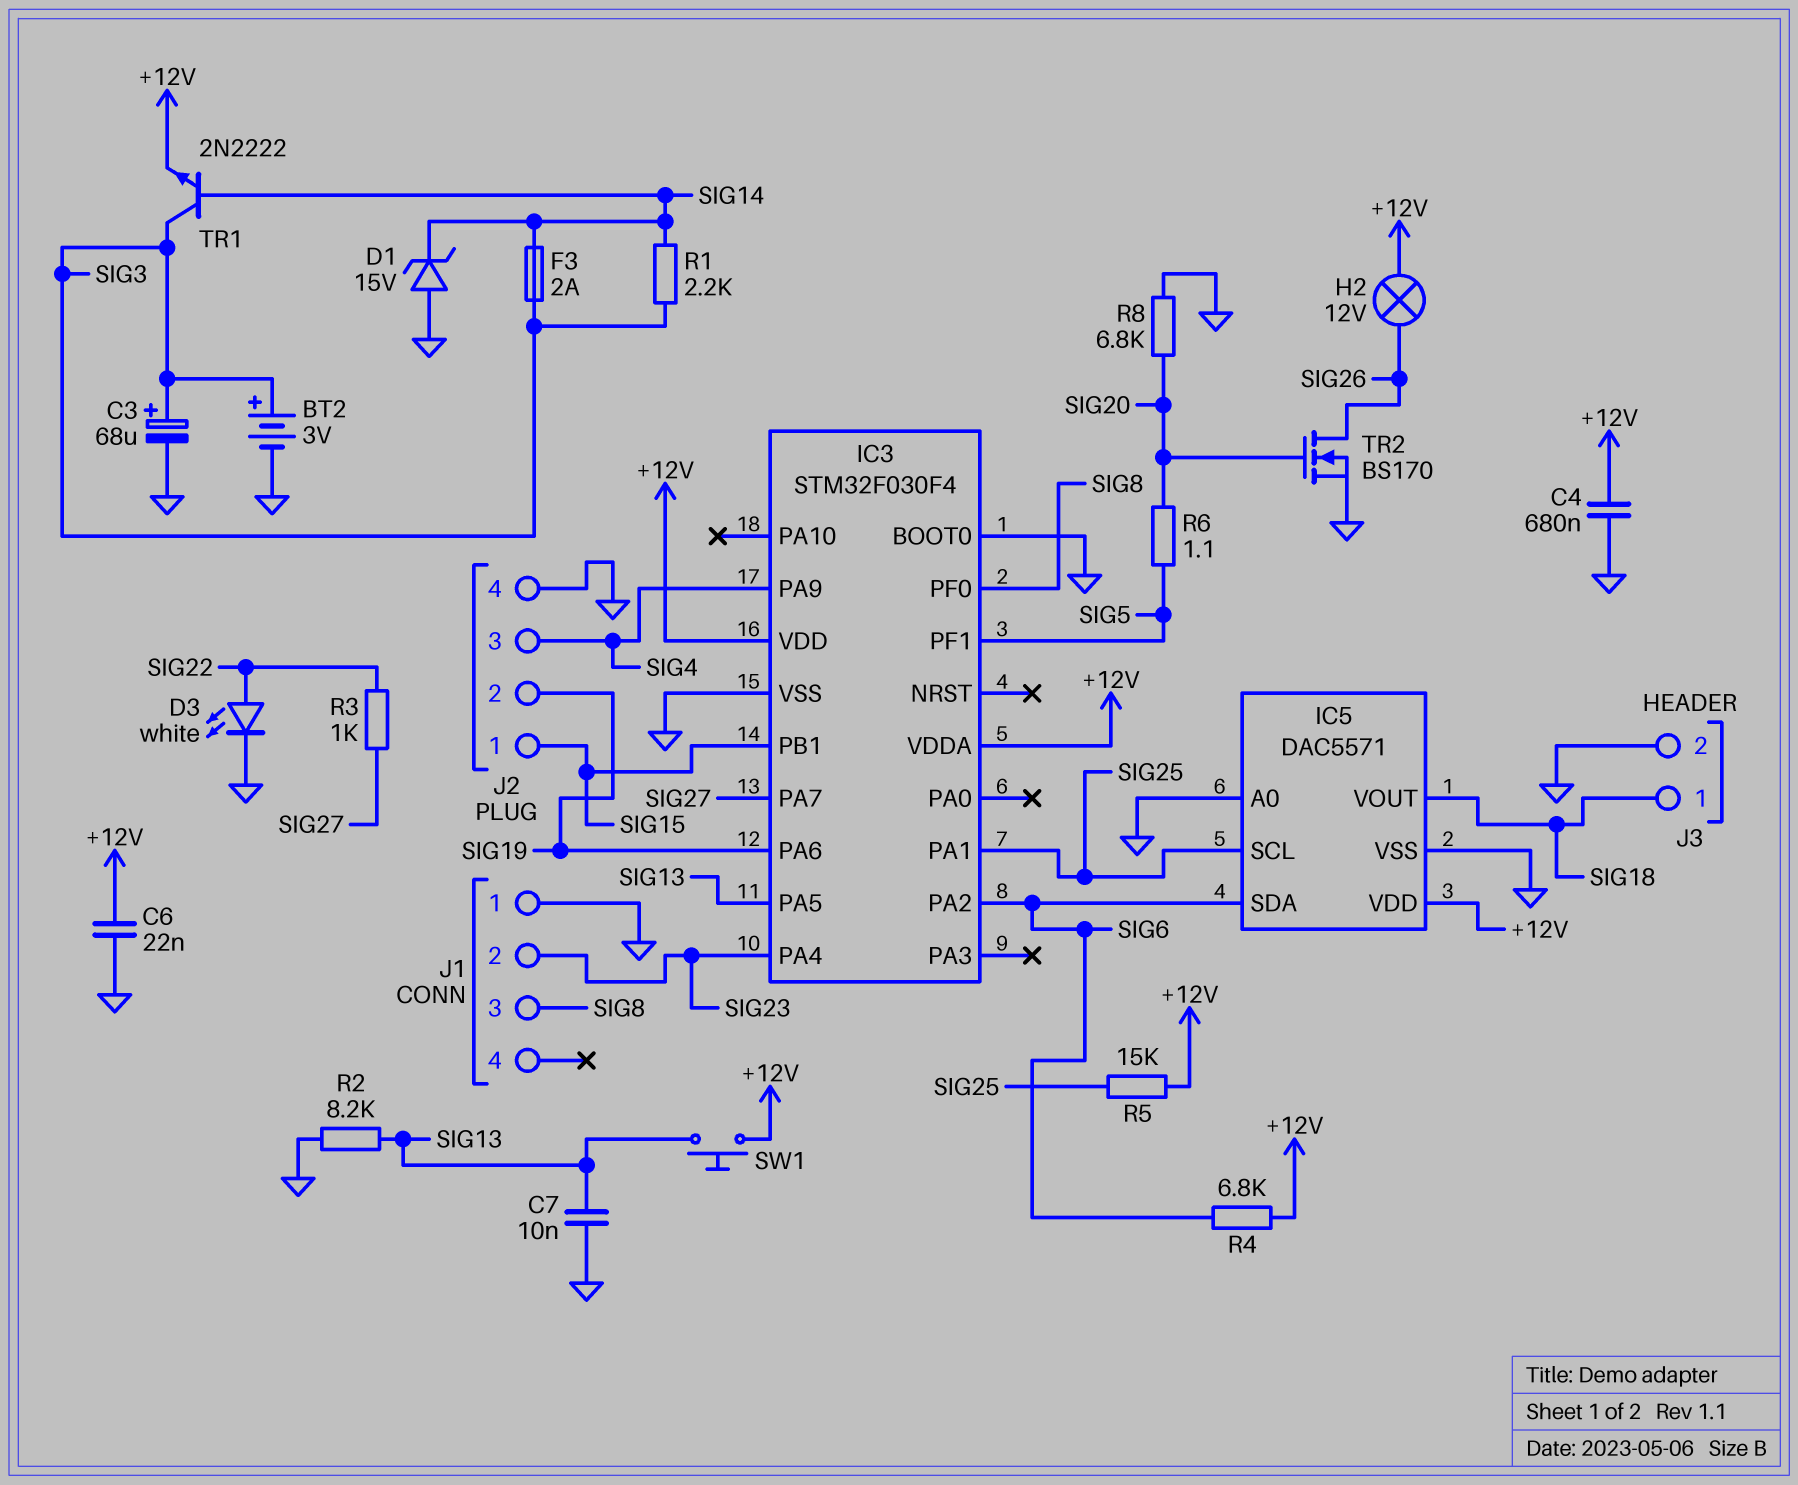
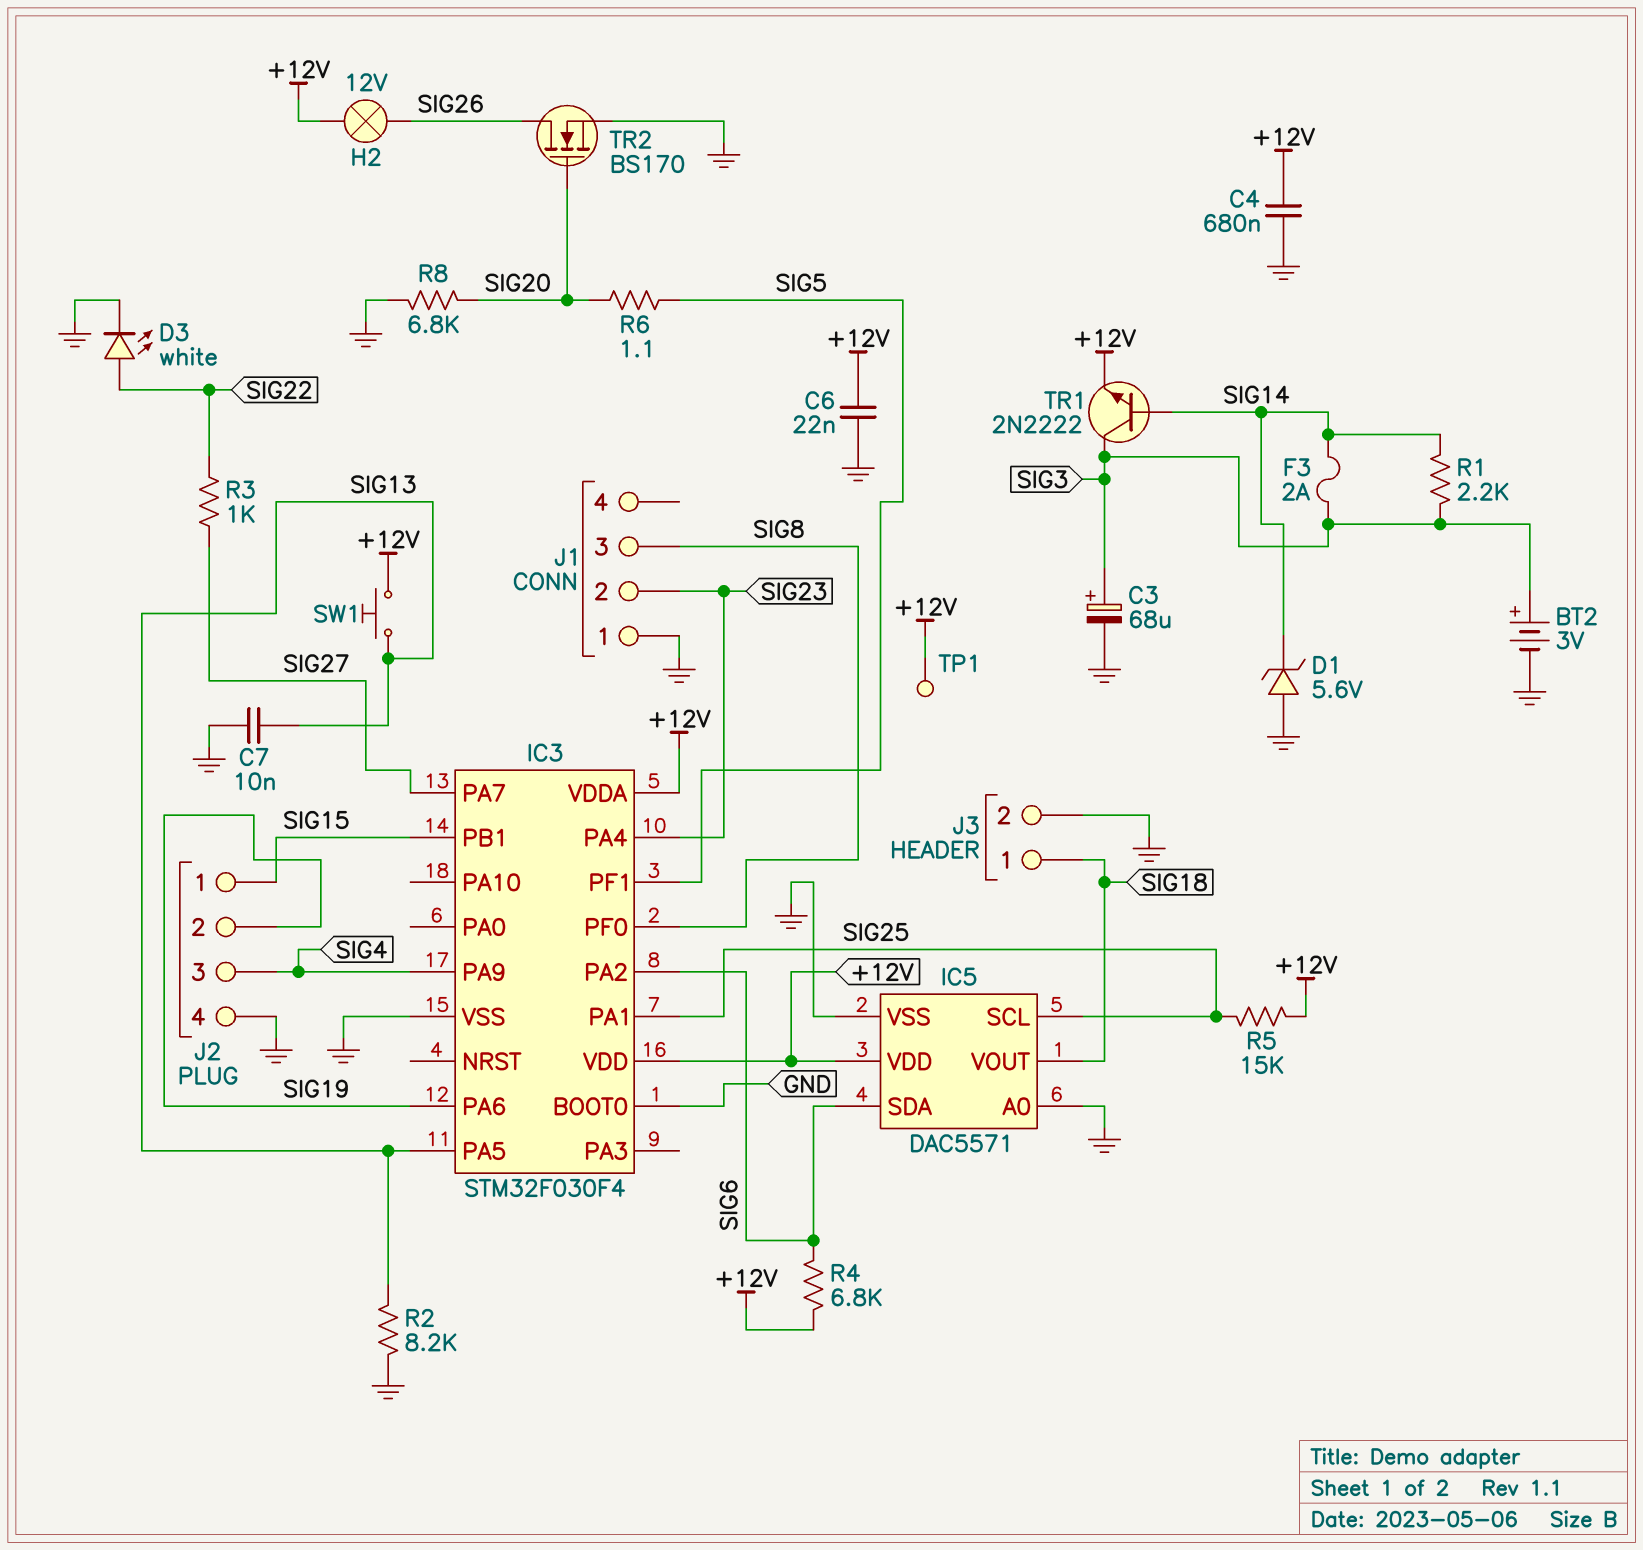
D1: zener 15V (A GND, K SIG14) -> zener 5.6V (A GND, K SIG14)
TP1: none -> test point (+12V)

